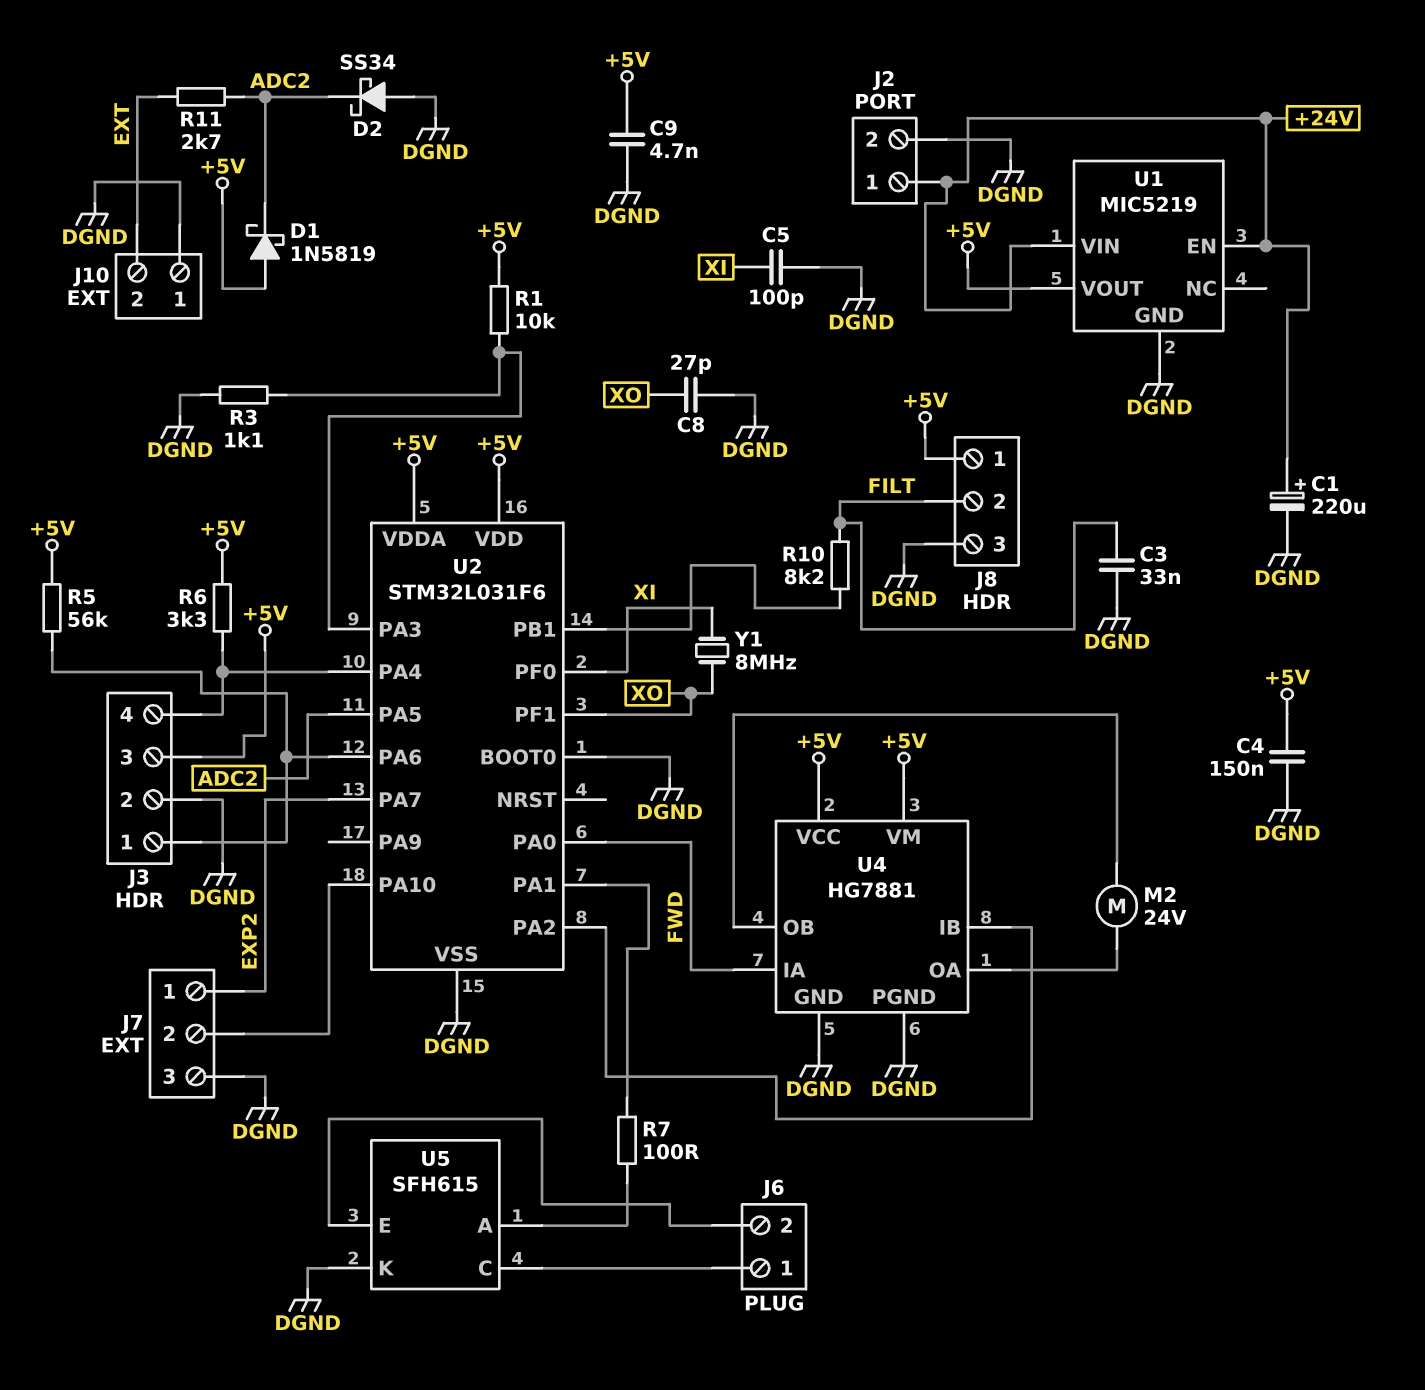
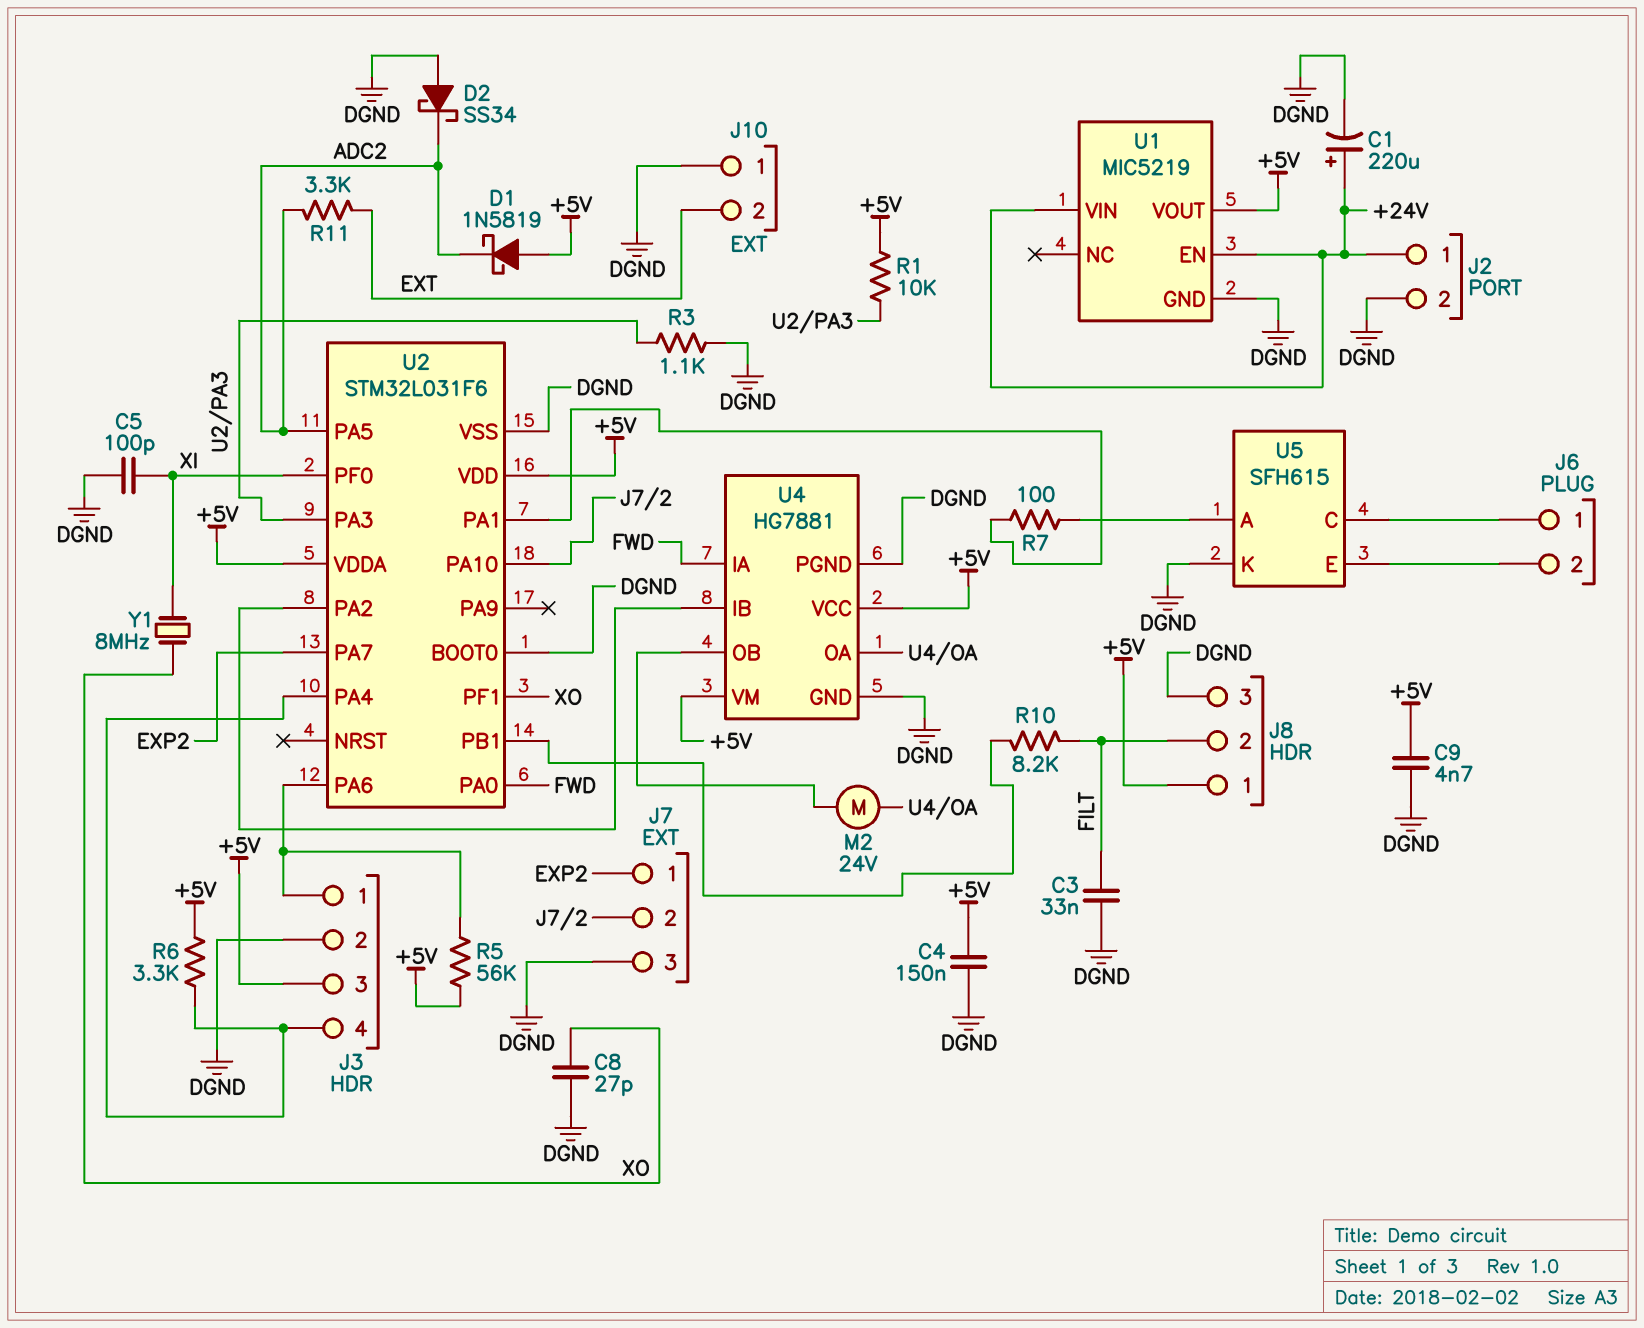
R11: 2.7k (ADC2, EXT) -> 3.3k (ADC2, EXT)

